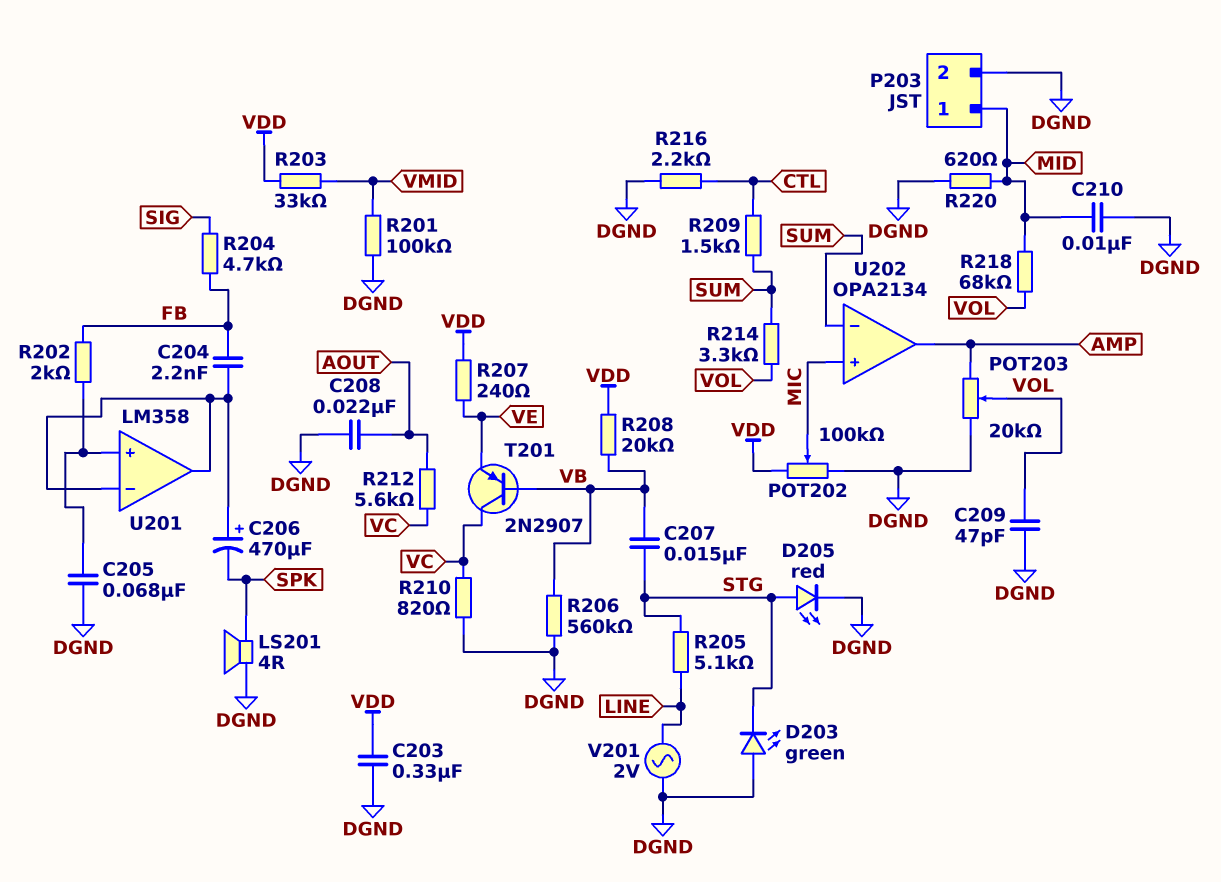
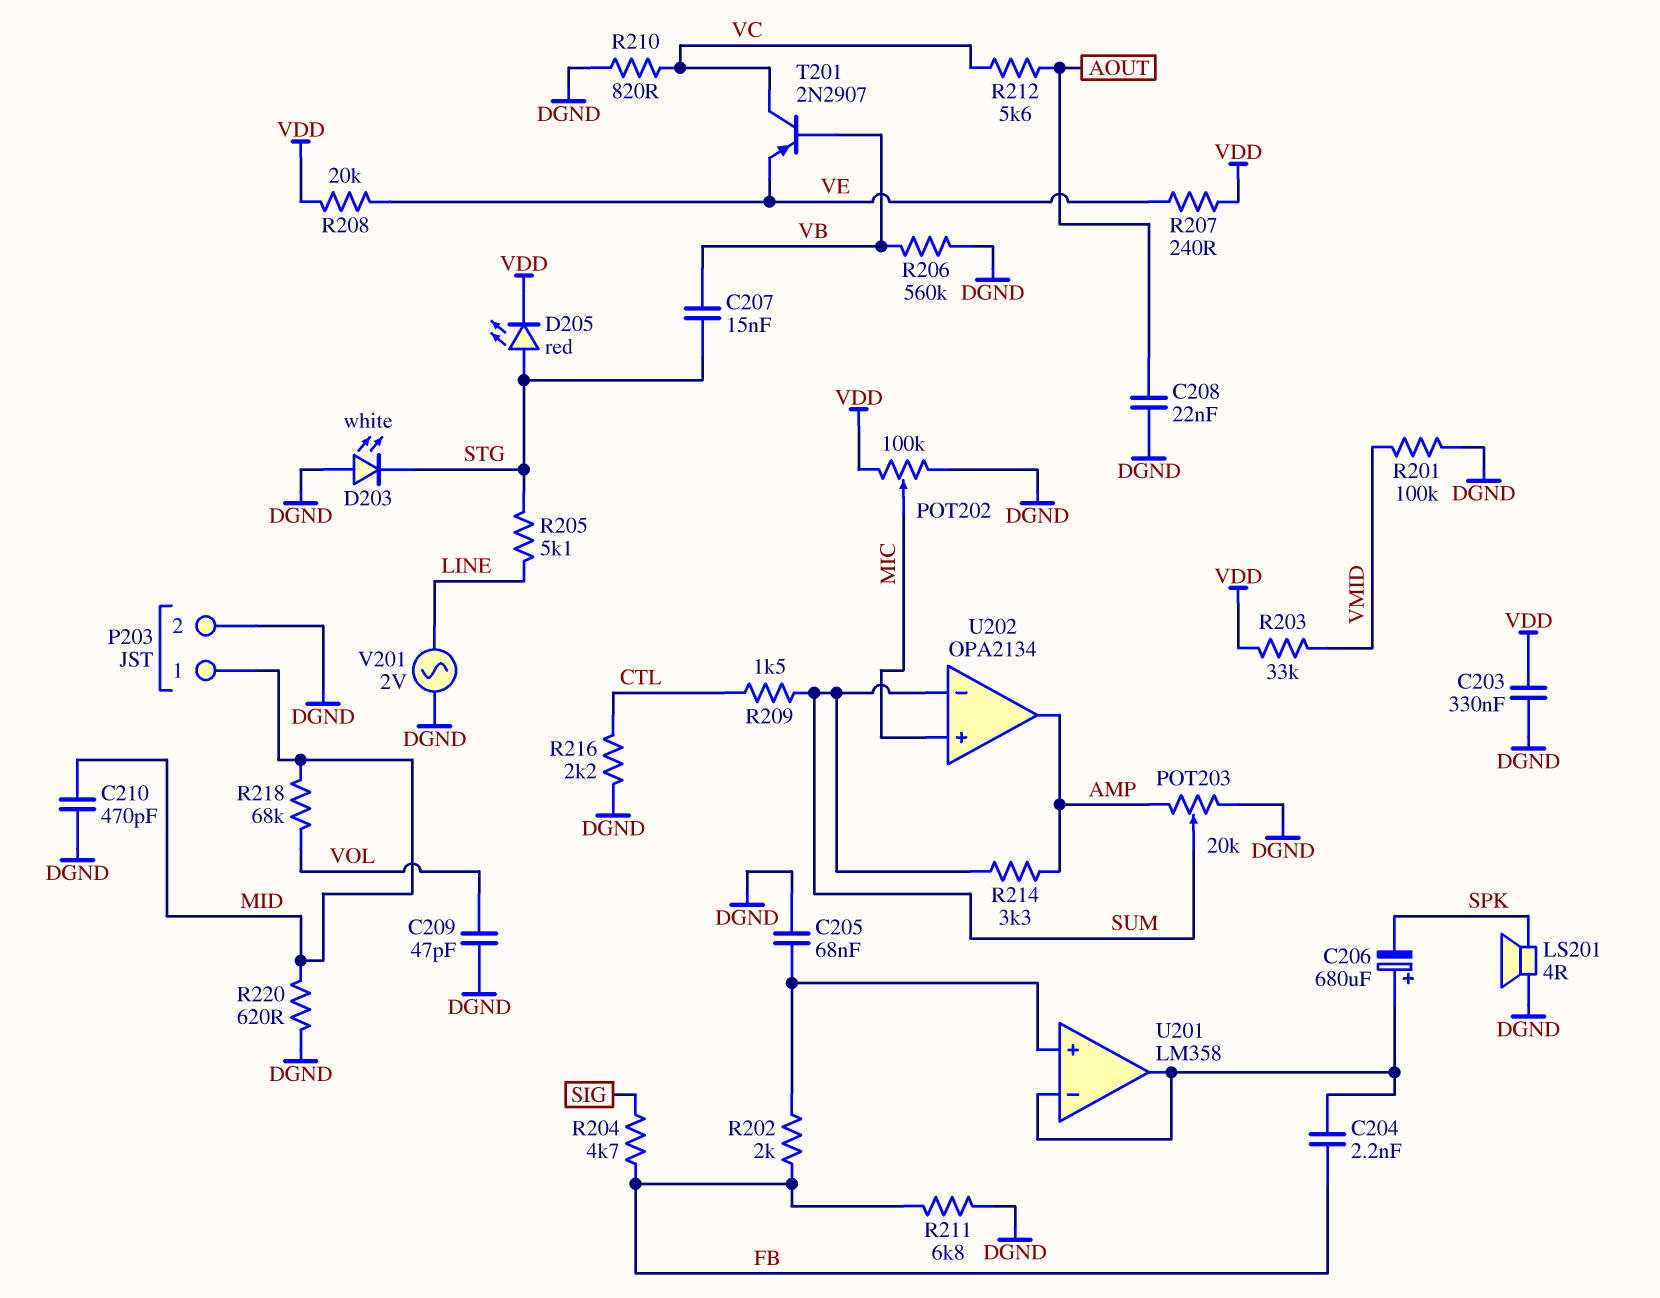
C206: 470uF (plus U201/in-, minus SPK) -> 680uF (plus U201/in-, minus SPK)
C210: 10nF (DGND, MID) -> 470pF (DGND, MID)
D203: LED green (A DGND, K STG) -> LED white (A DGND, K STG)
D205: LED red (A STG, K DGND) -> LED red (A STG, K VDD)
POT203: 20k (AMP, DGND, wiper VOL) -> 20k (AMP, DGND, wiper SUM)
R208: 20k (VB, VDD) -> 20k (VDD, VE)
R211: none -> 6.8k (DGND, FB)
R214: 3.3k (SUM, VOL) -> 3.3k (AMP, SUM)

